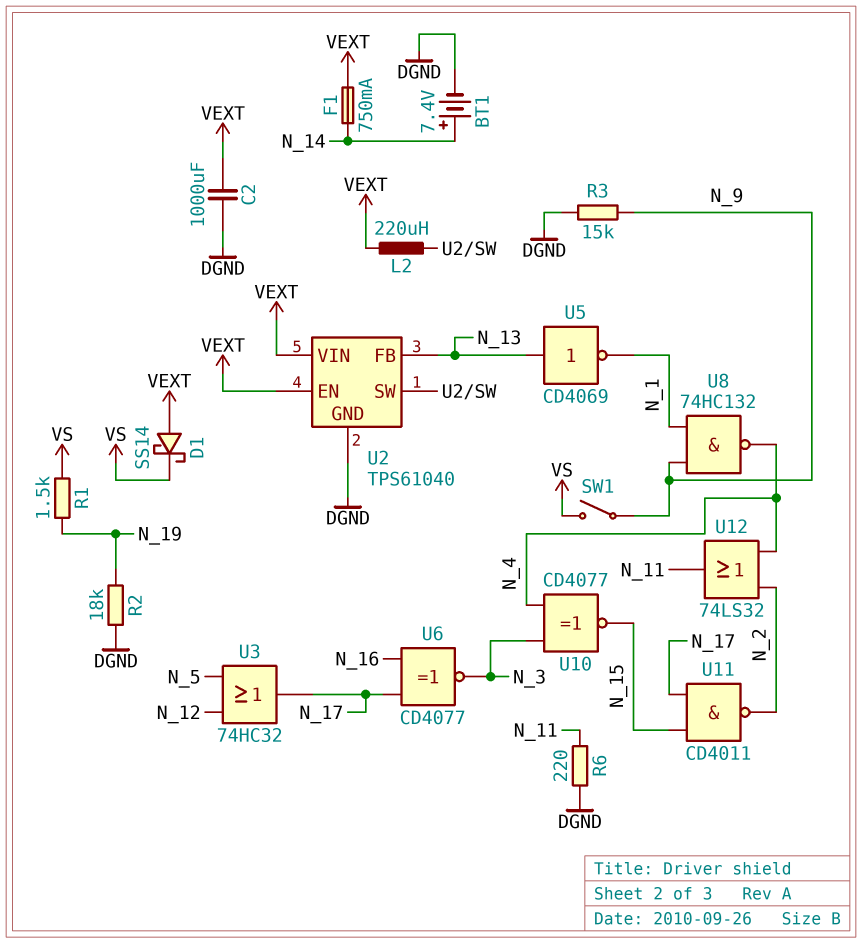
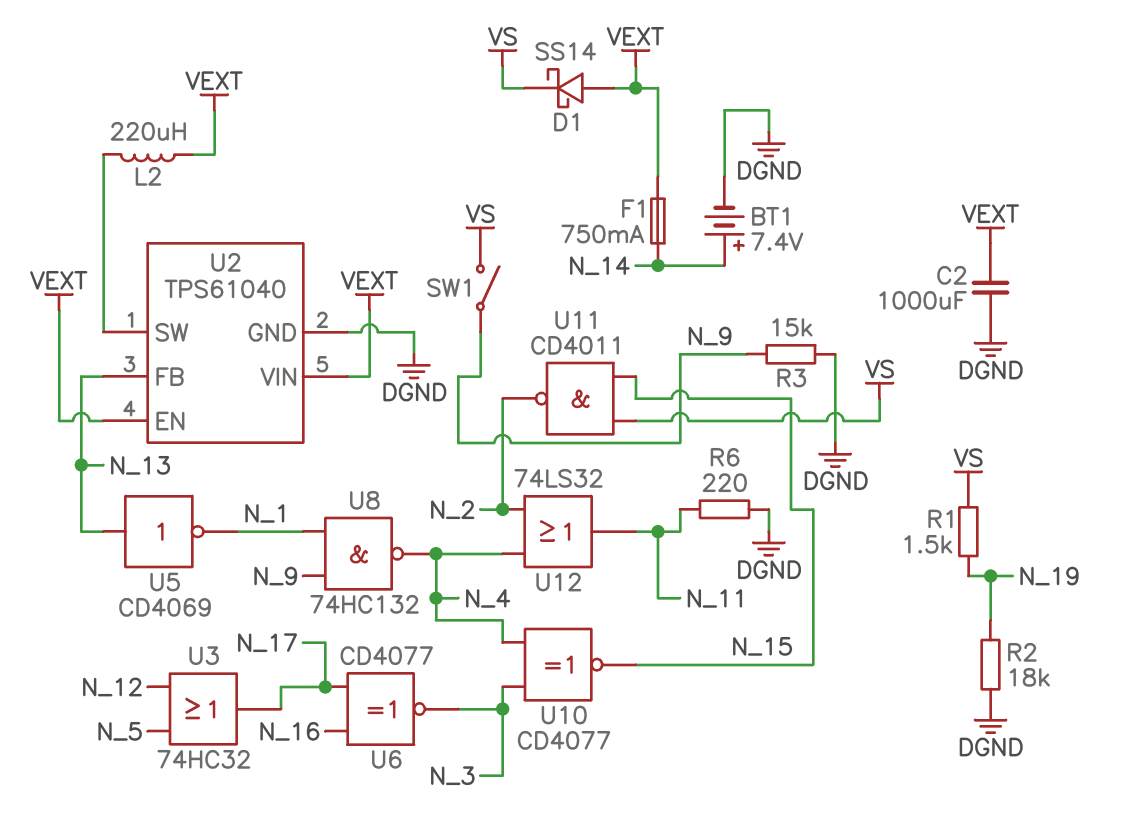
U11: NAND CD4011 (in N_15, in N_17, out N_2) -> NAND CD4011 (in N_15, in VS, out N_2)

